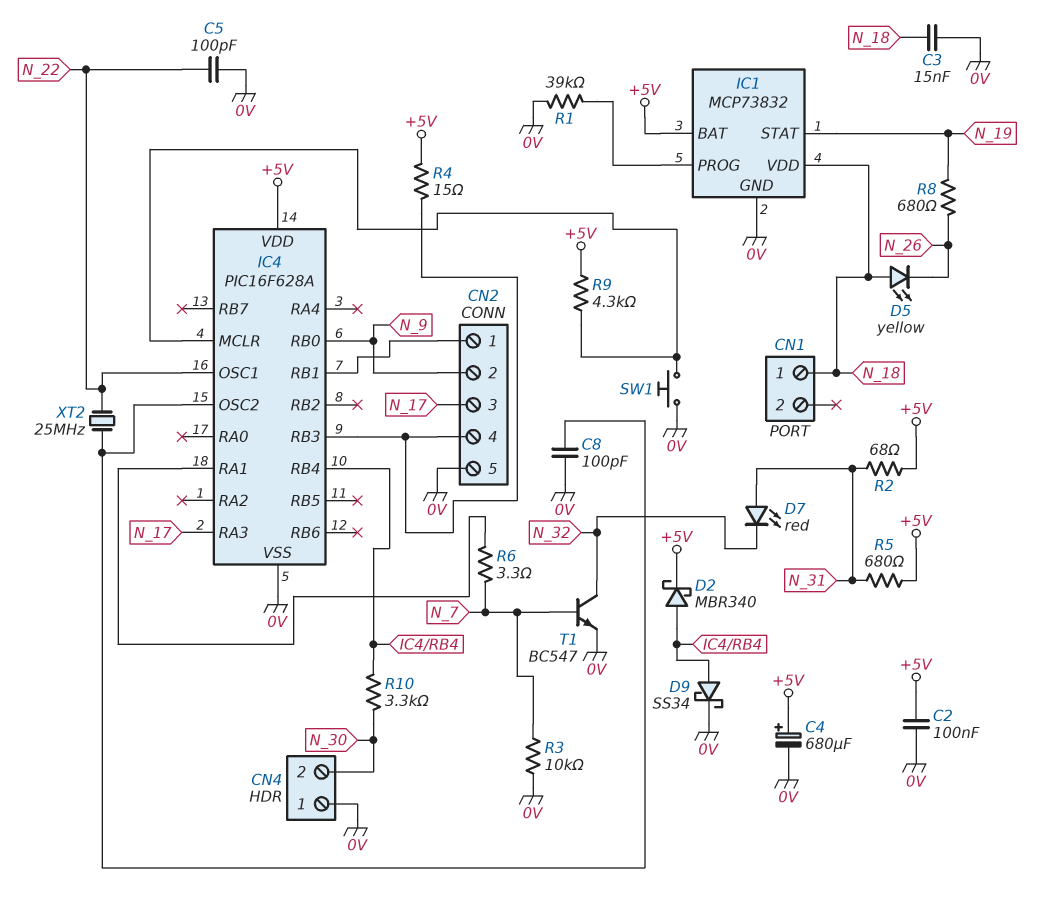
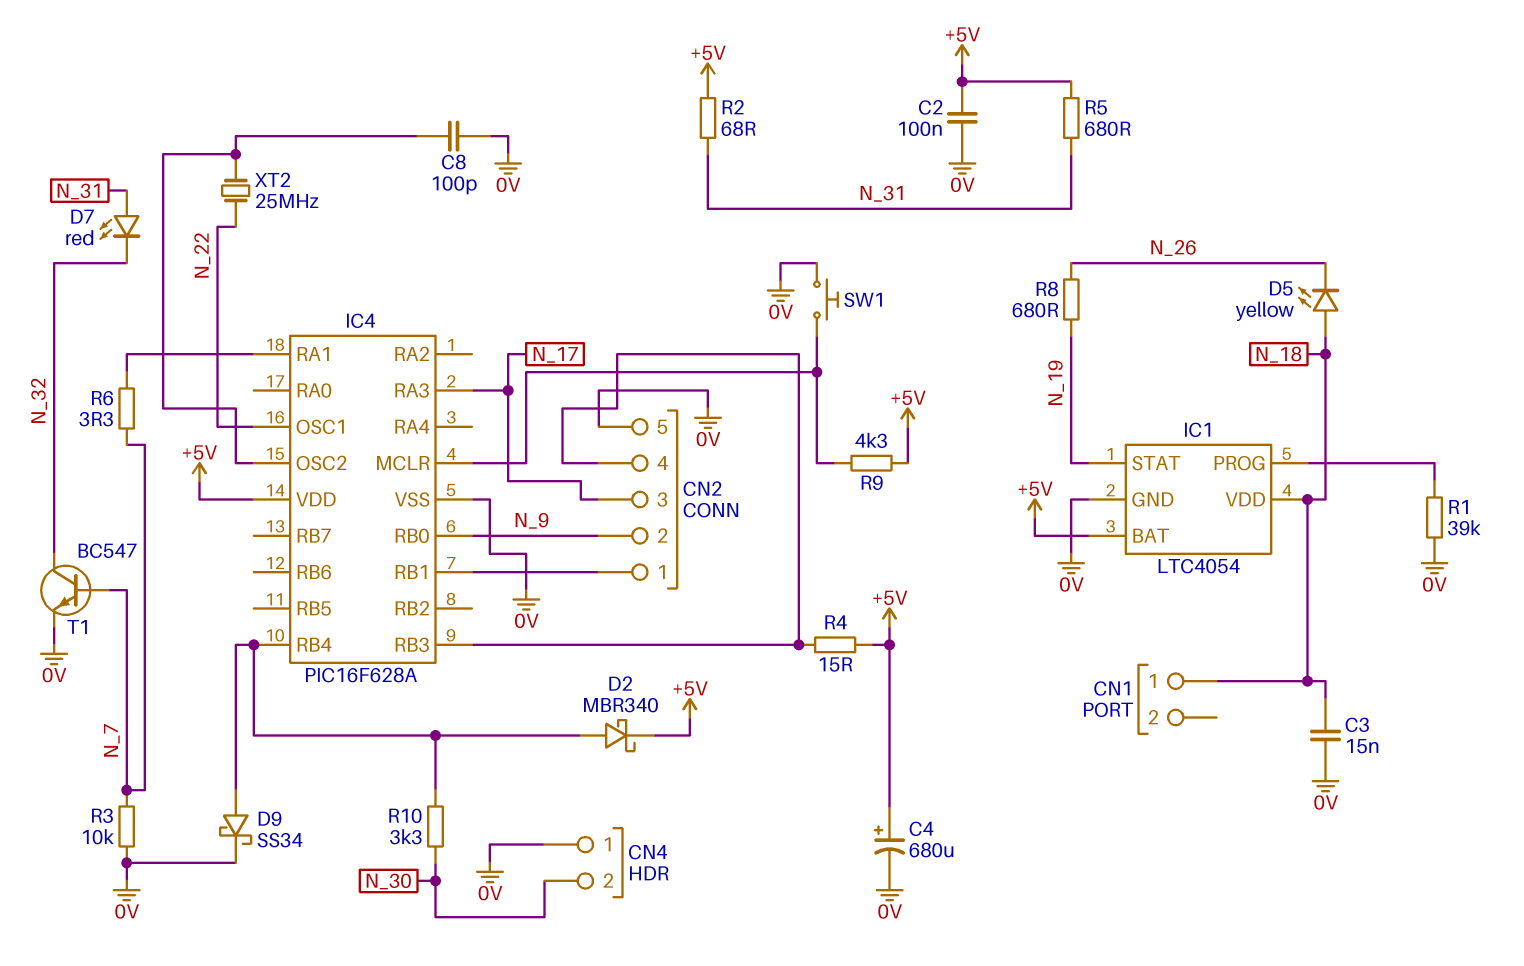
C5: 100pF (0V, N_22) -> none
IC1: MCP73832 -> LTC4054

